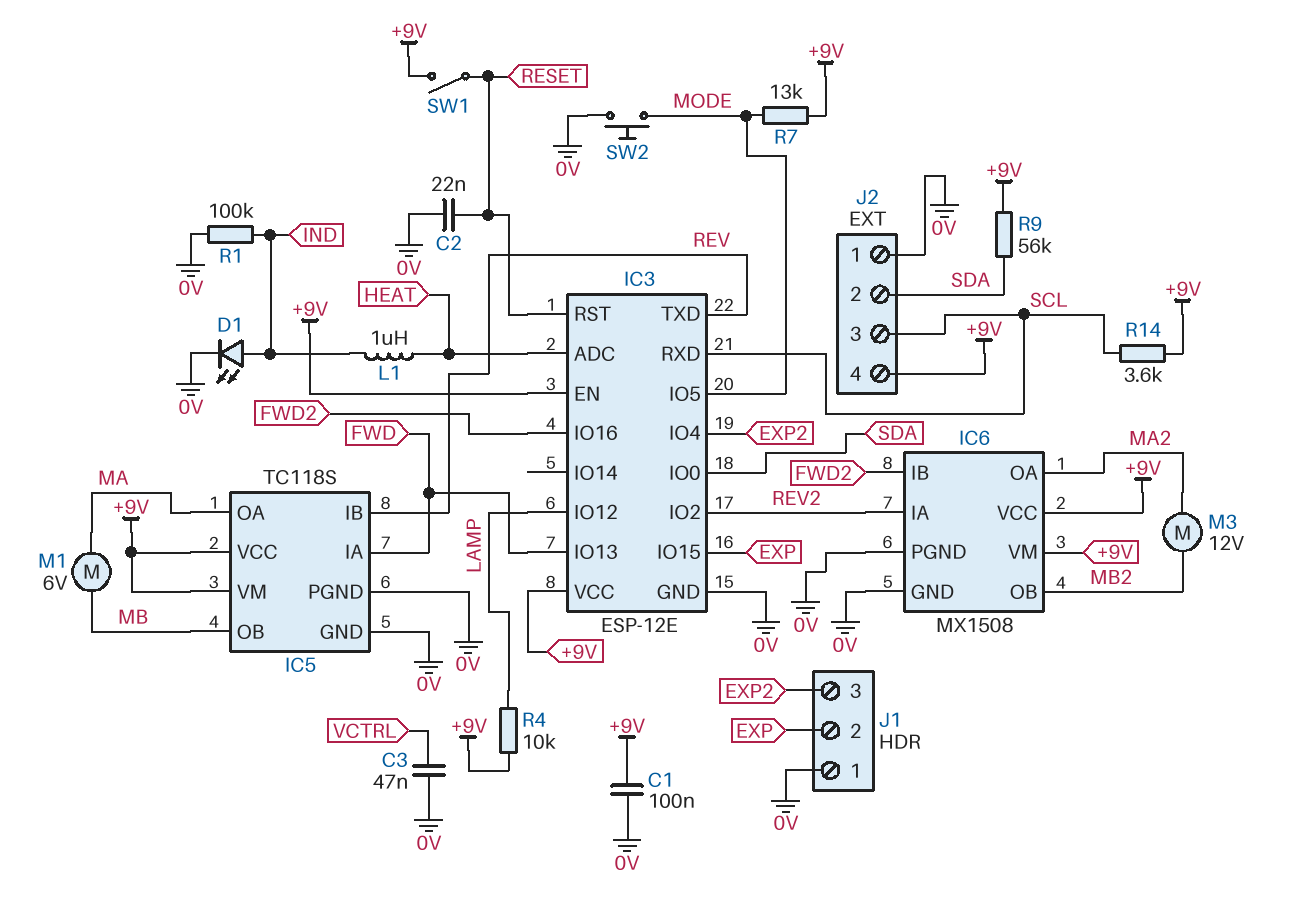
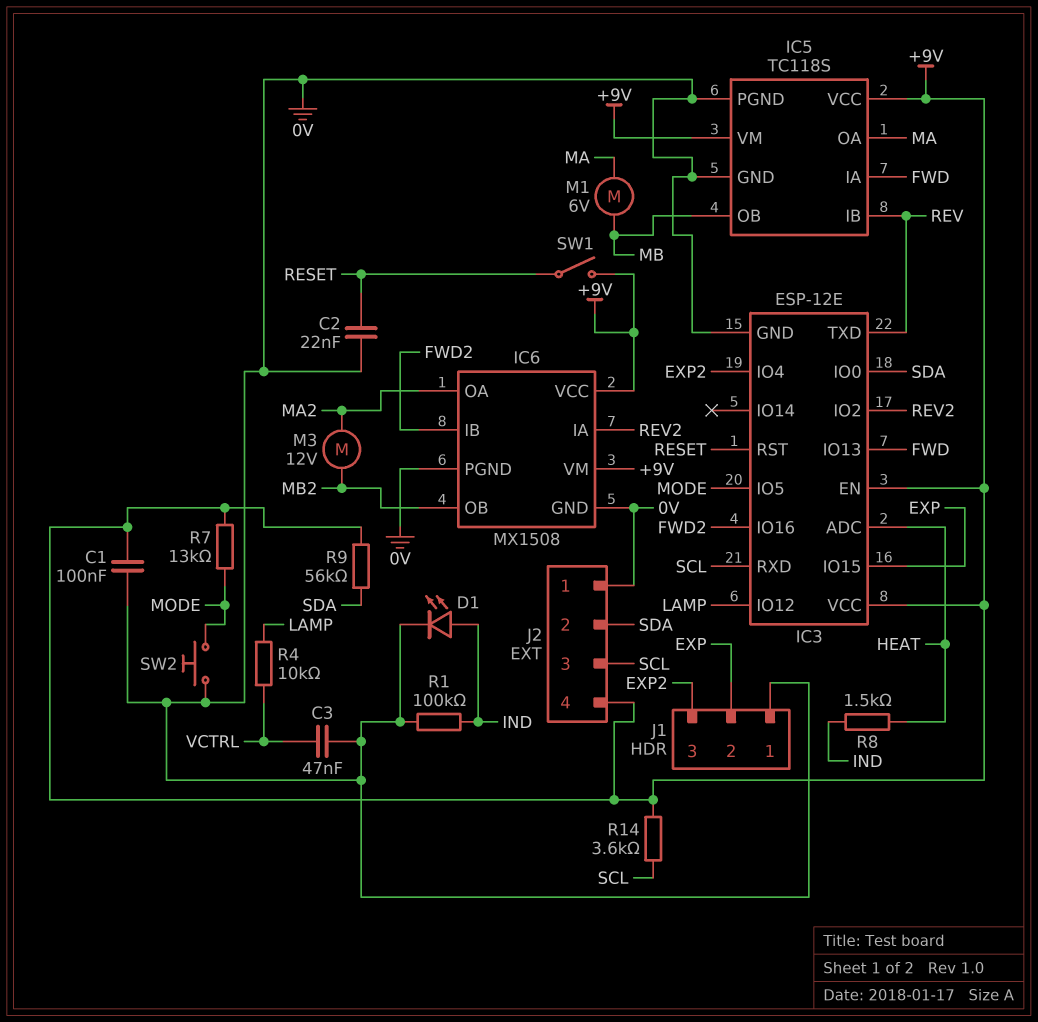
L1: 1uH (HEAT, IND) -> none
R4: 10k (+9V, LAMP) -> 10k (LAMP, VCTRL)
R8: none -> 1.5k (HEAT, IND)

